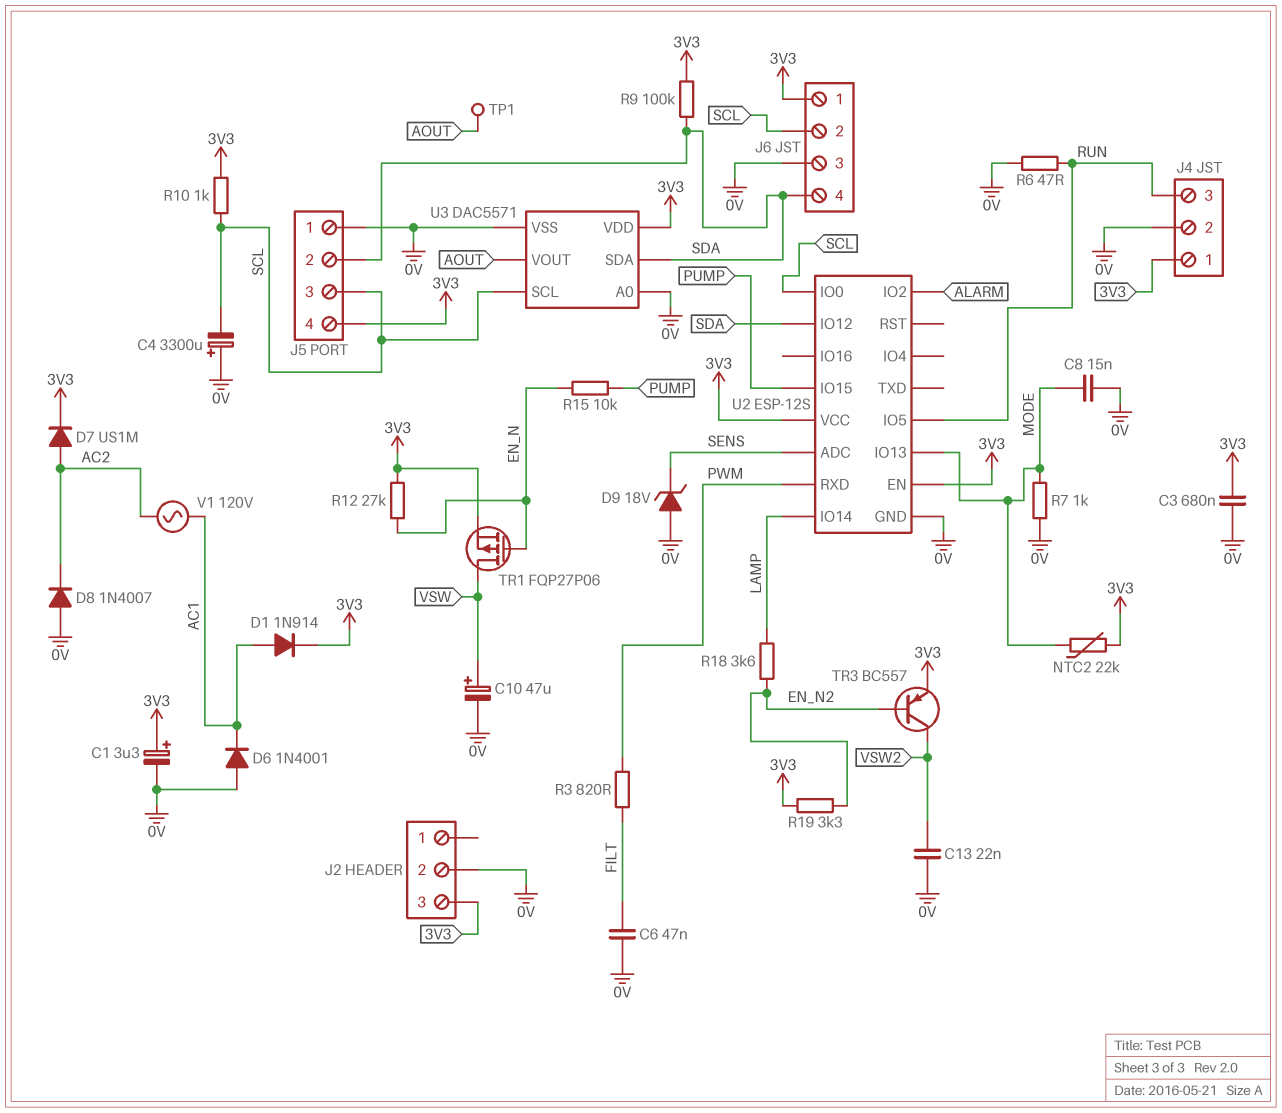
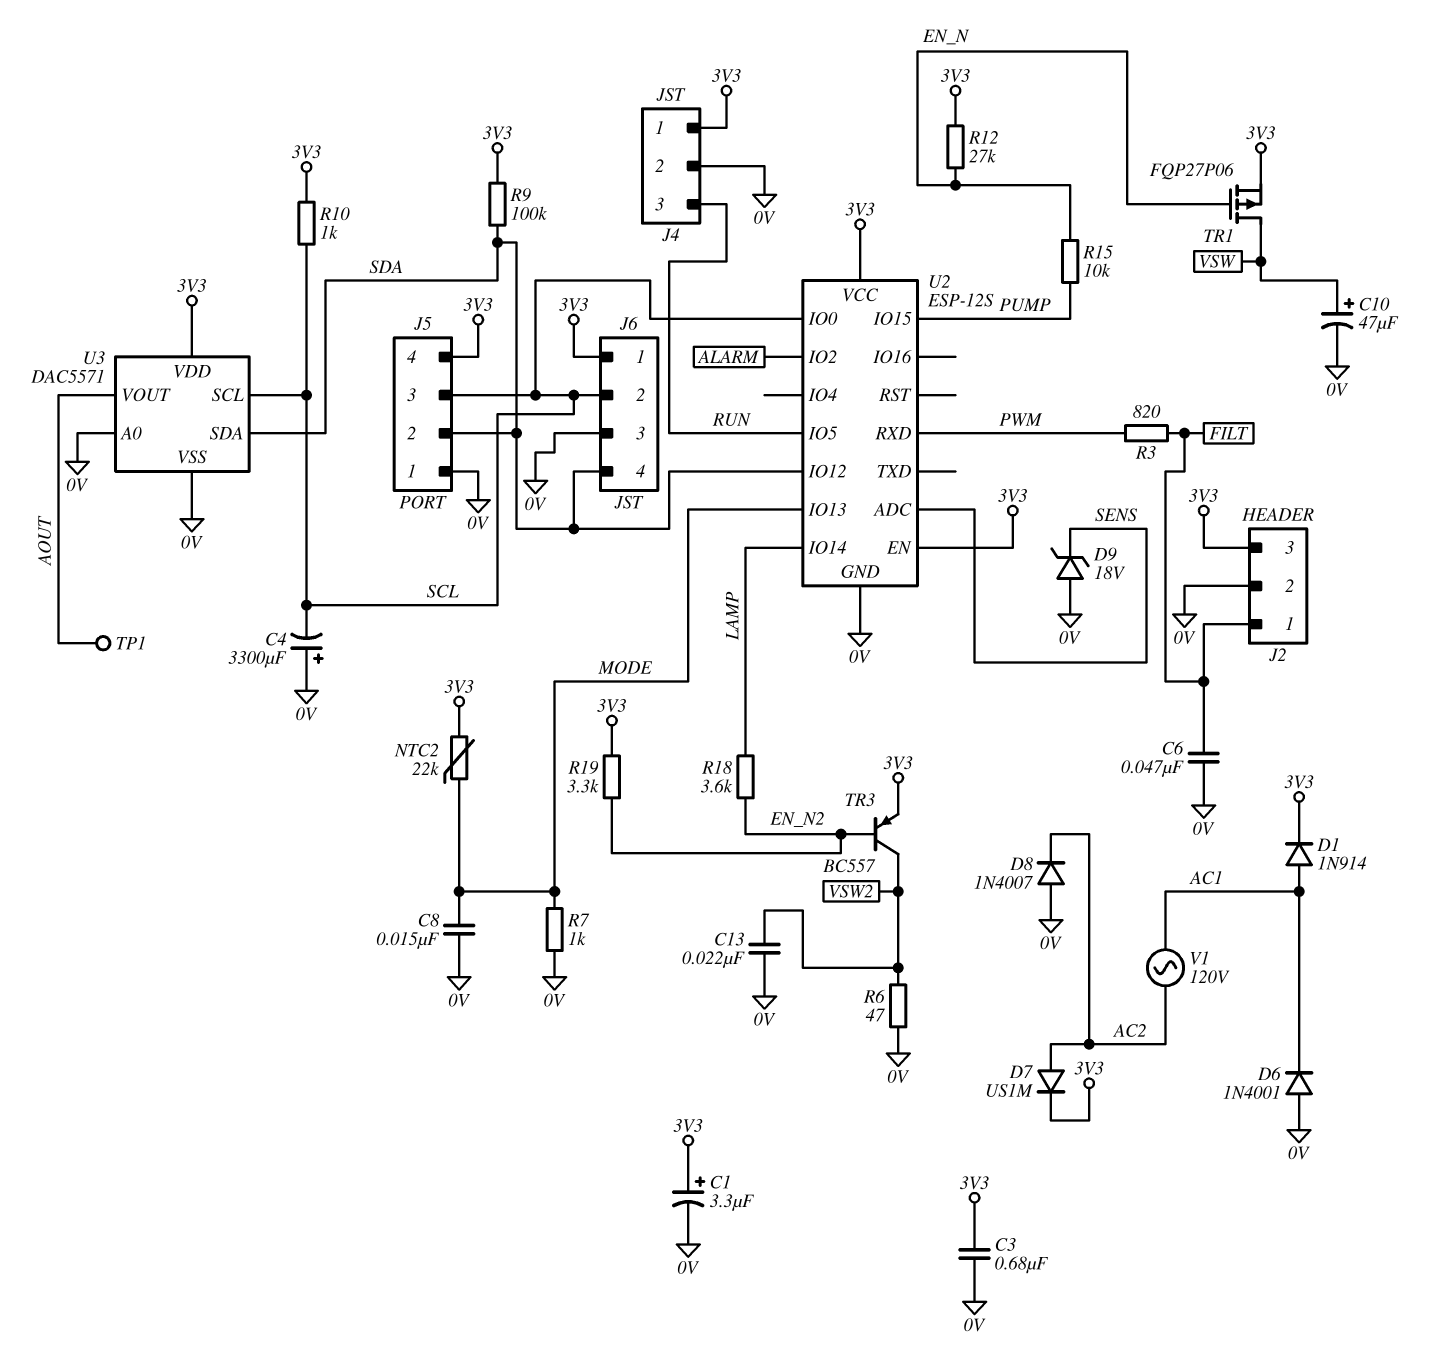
J2 pin 1: none -> FILT
R6: 47 (0V, RUN) -> 47 (0V, VSW2)

